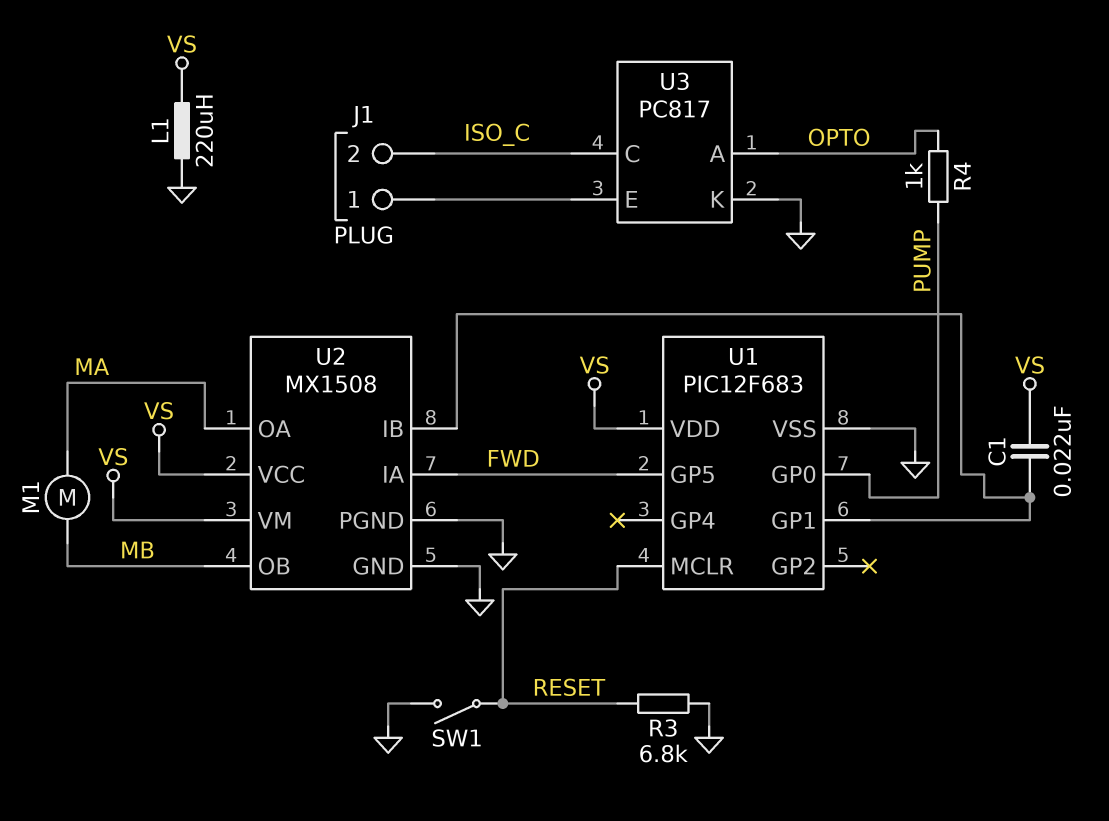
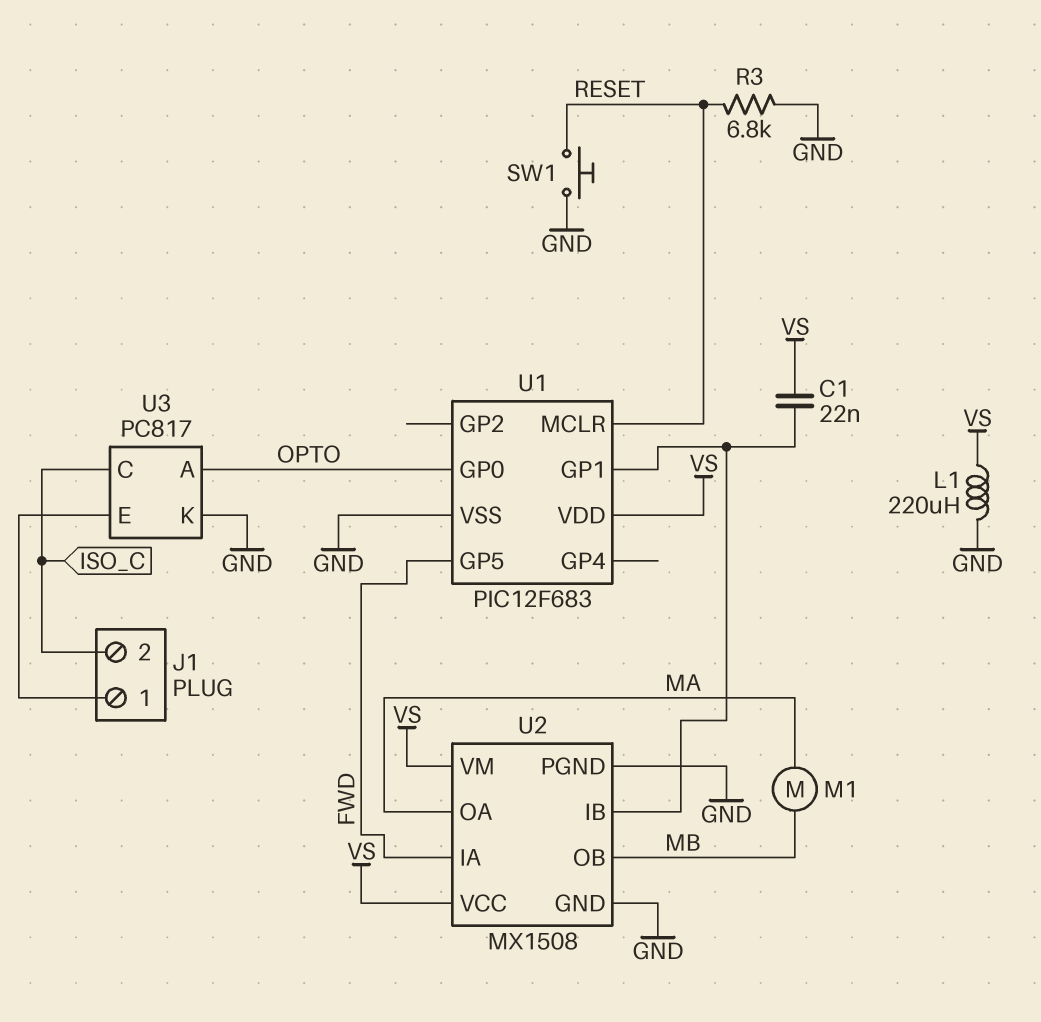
R4: 1k (OPTO, PUMP) -> none
SW1: switch (GND, RESET) -> button (GND, RESET)
U1 pin GP0: PUMP -> OPTO

